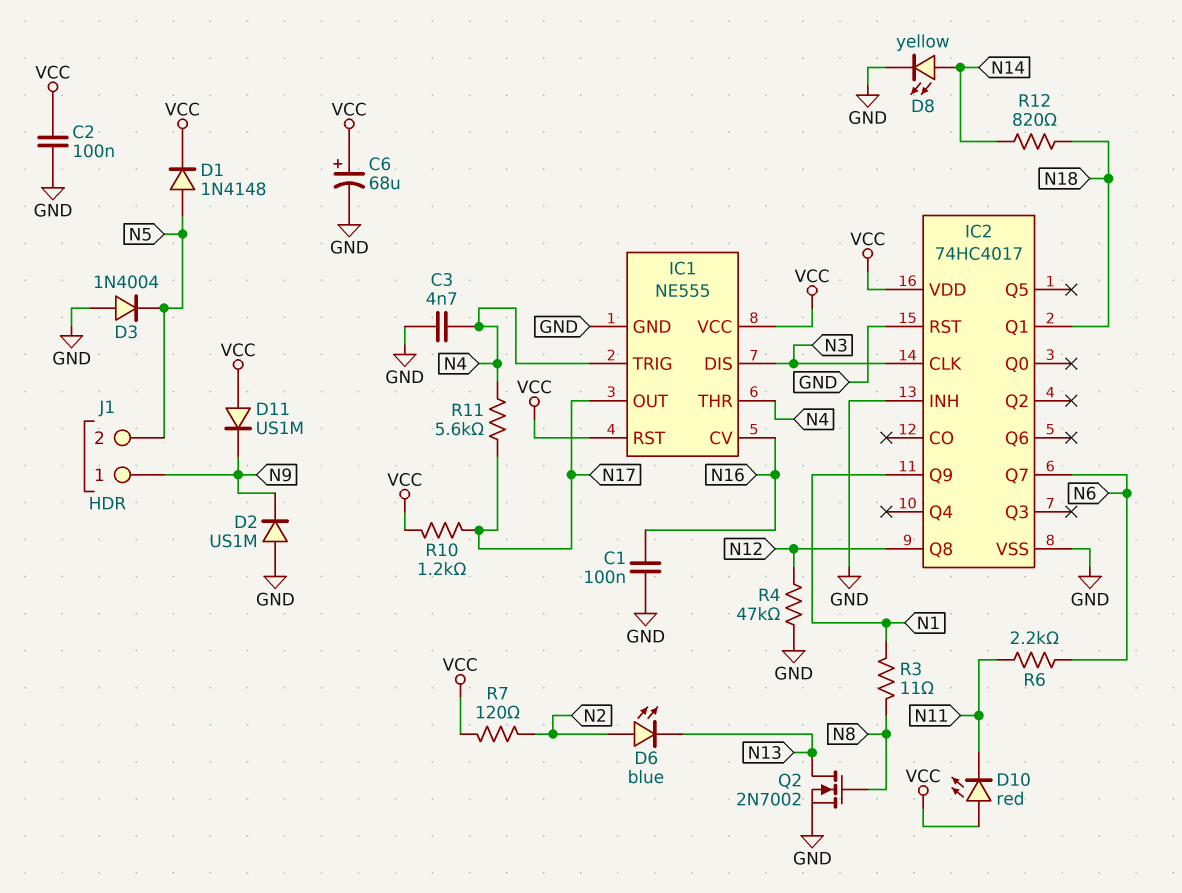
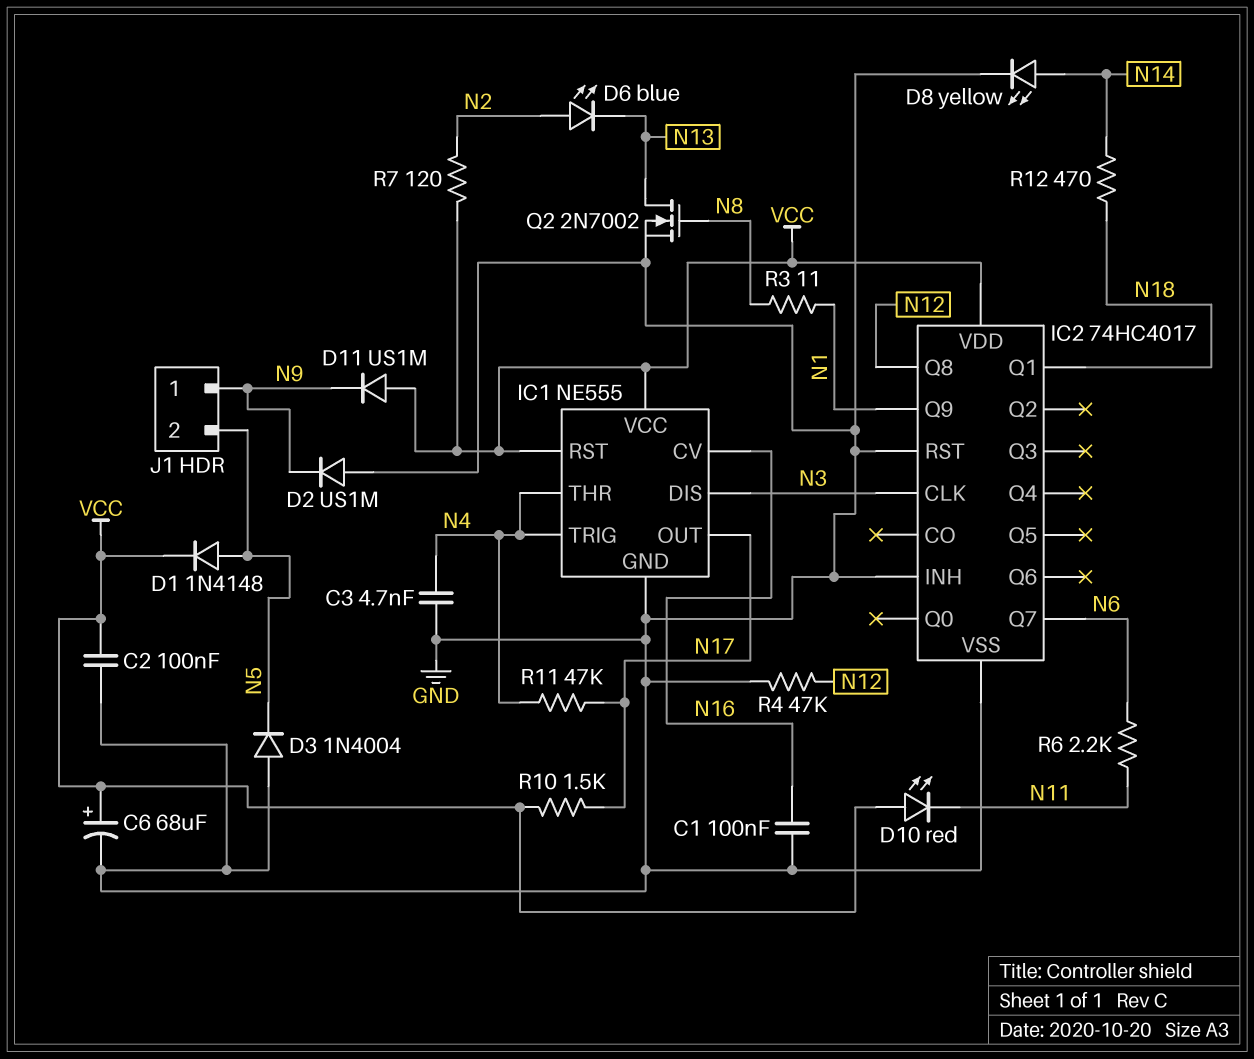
R10: 1.2k (N17, VCC) -> 1.5k (N17, VCC)
R11: 5.6k (N4, N17) -> 47k (N4, N17)
R12: 820 (N14, N18) -> 470 (N14, N18)

